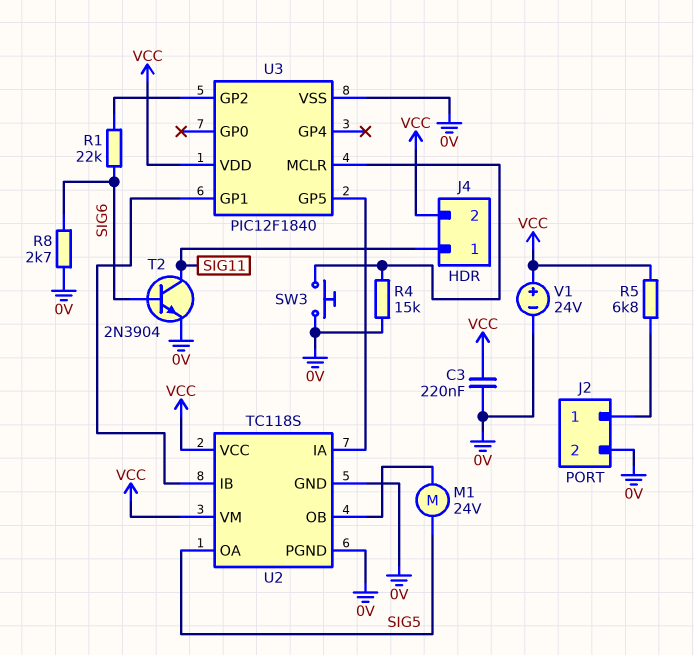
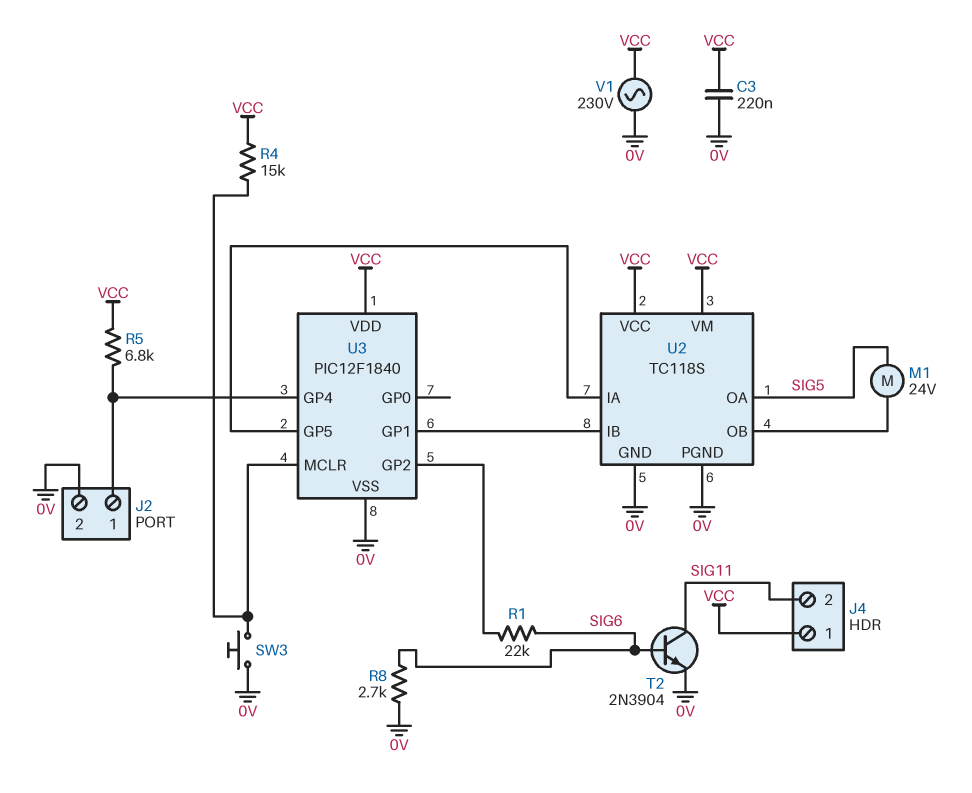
J4 pin 1: SIG11 -> VCC
J4 pin 2: VCC -> SIG11
R4: 15k (0V, U3/MCLR) -> 15k (U3/MCLR, VCC)
U3 pin GP4: none -> J2/1
V1: 24V (plus VCC, minus 0V) -> AC 230V (0V, VCC)

